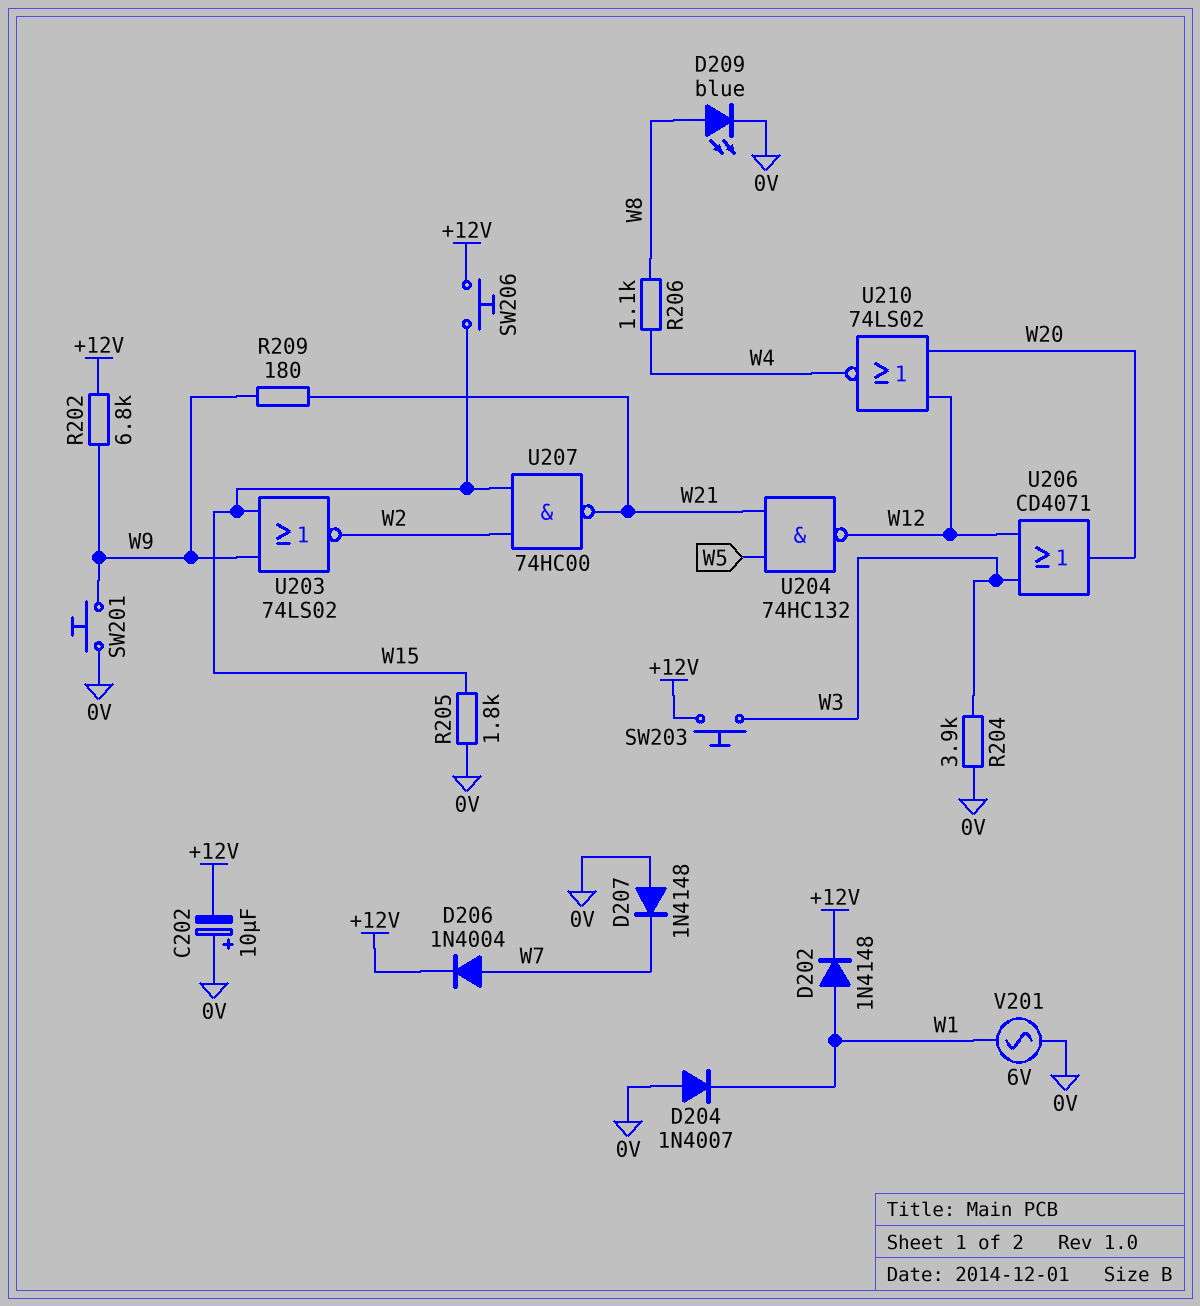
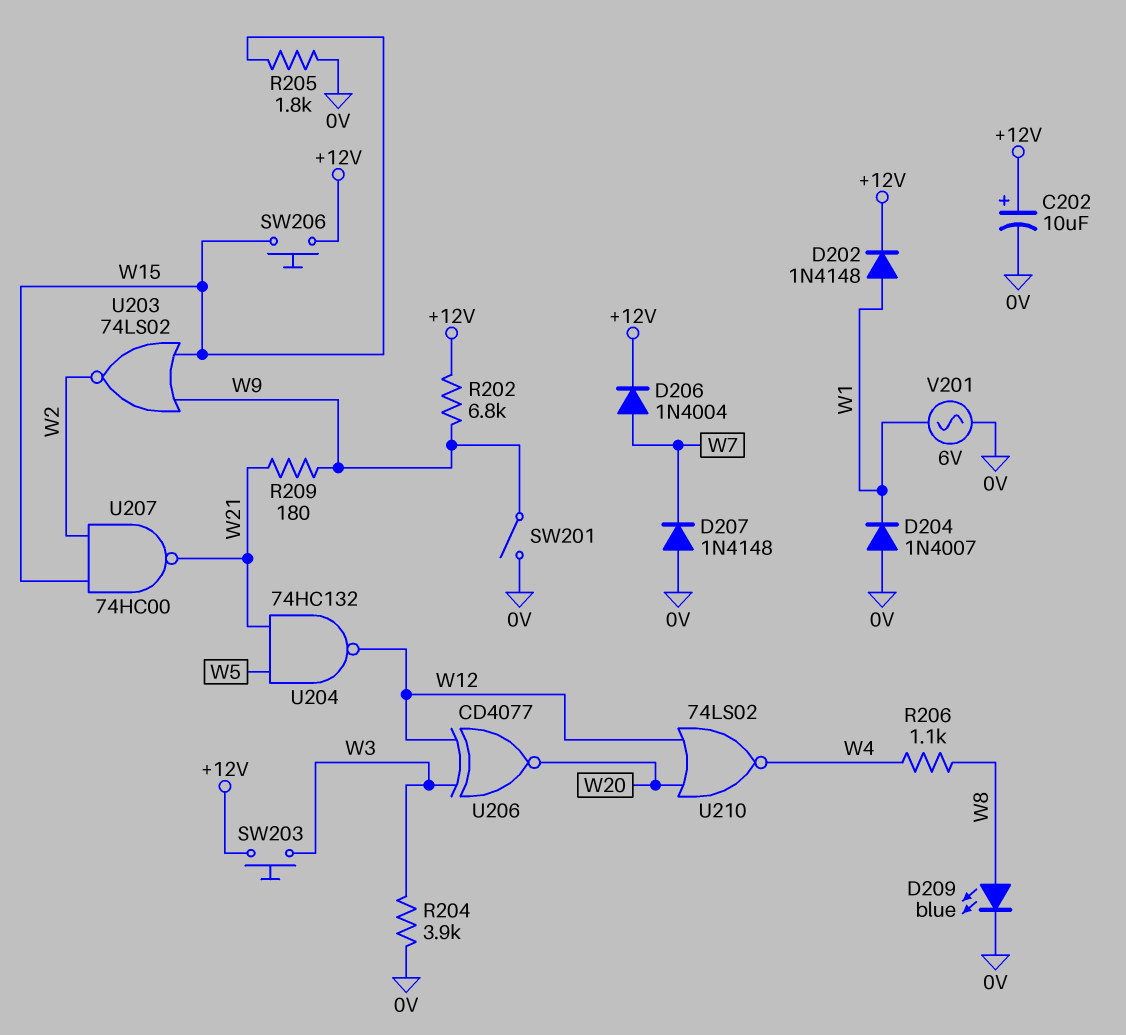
C202: 10uF (plus 0V, minus +12V) -> 10uF (plus +12V, minus 0V)
SW201: button (0V, W9) -> switch (0V, W9)
U206: OR CD4071 (in W3, in W12, out W20) -> XNOR CD4077 (in W3, in W12, out W20)

